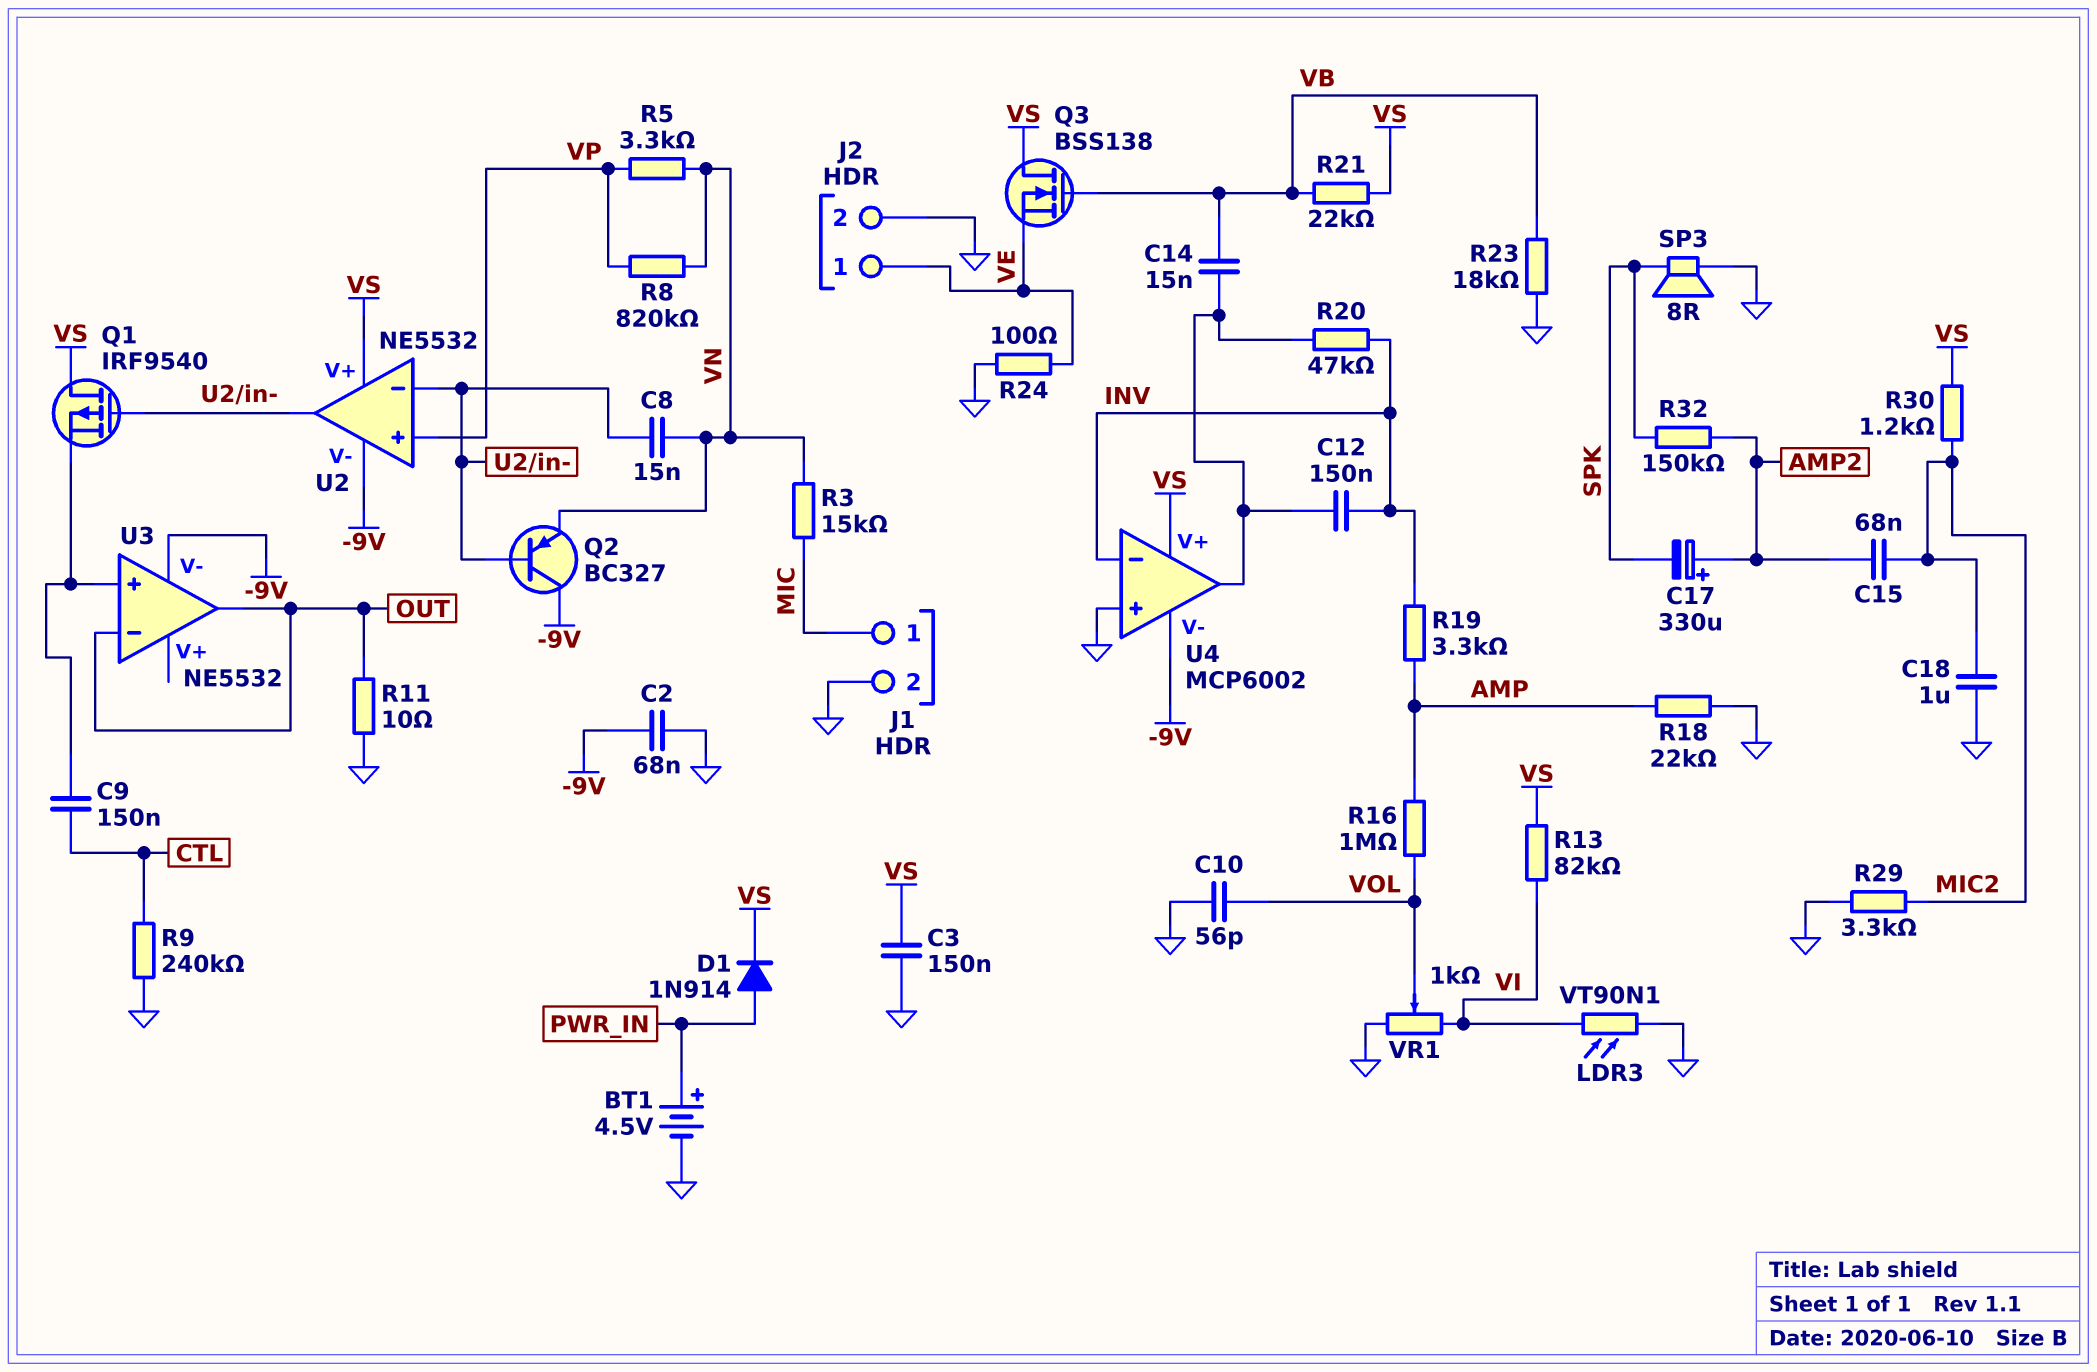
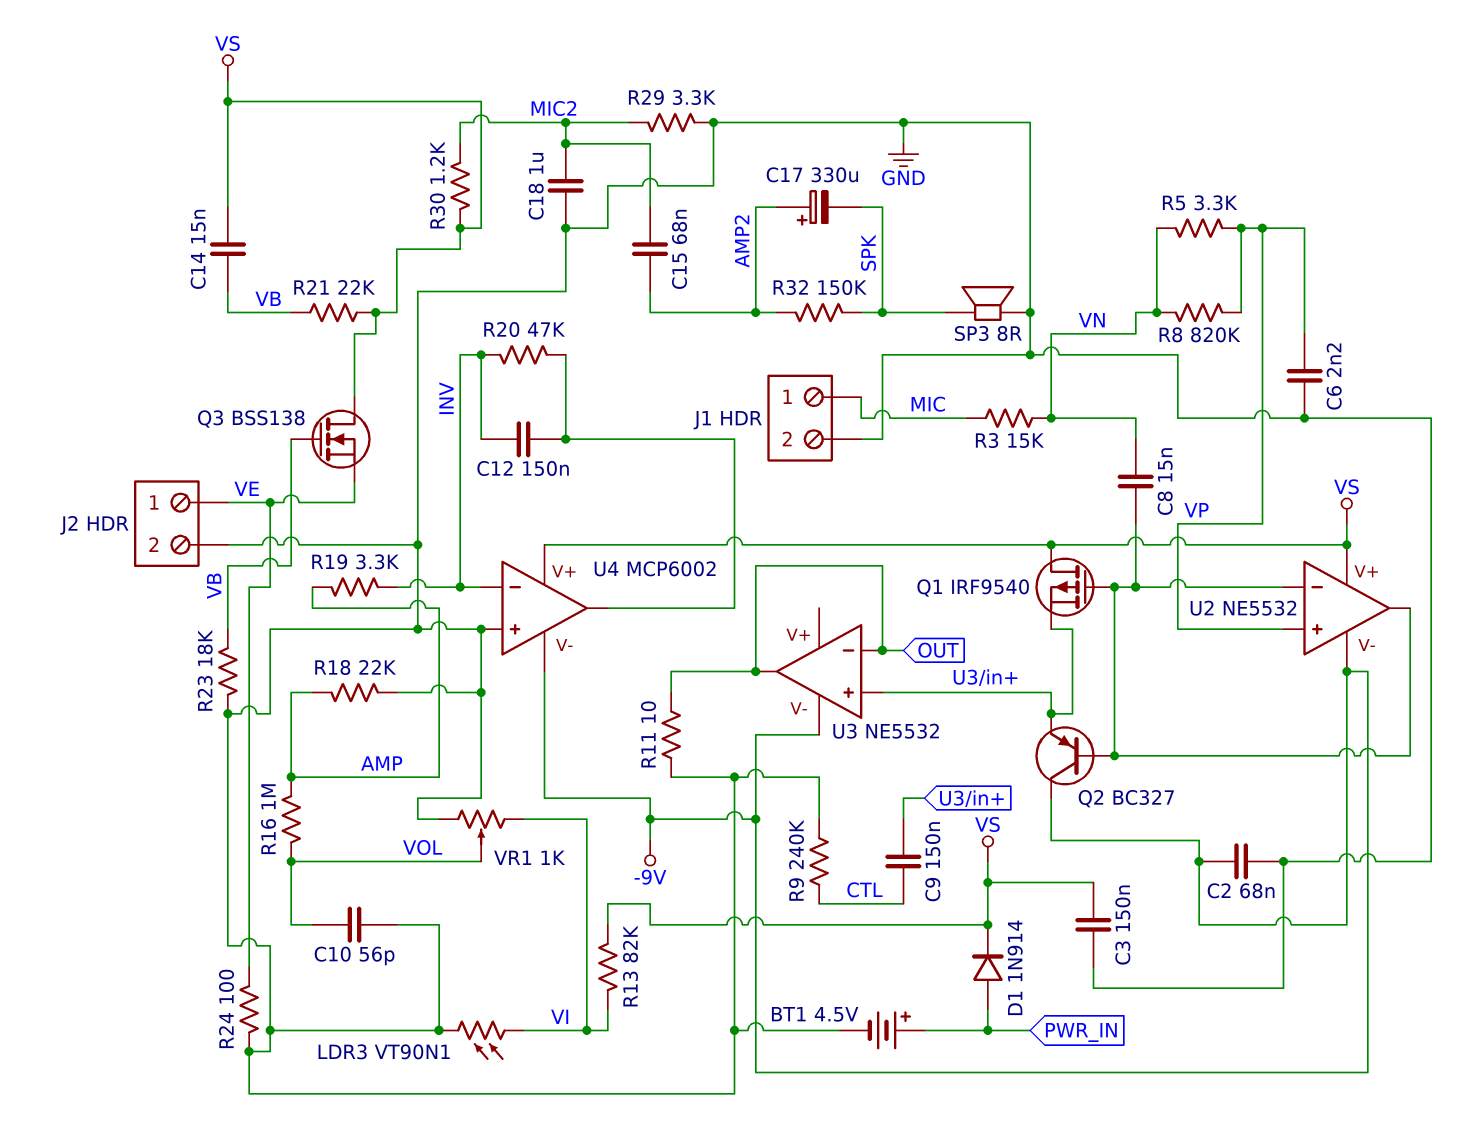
C6: none -> 2.2nF (GND, VP)
C14: 15nF (U4/out, VB) -> 15nF (VB, VS)
Q2: PNP BC327 (B U2/in-, C -9V, E VN) -> PNP BC327 (B U2/in-, C -9V, E U3/in+)

